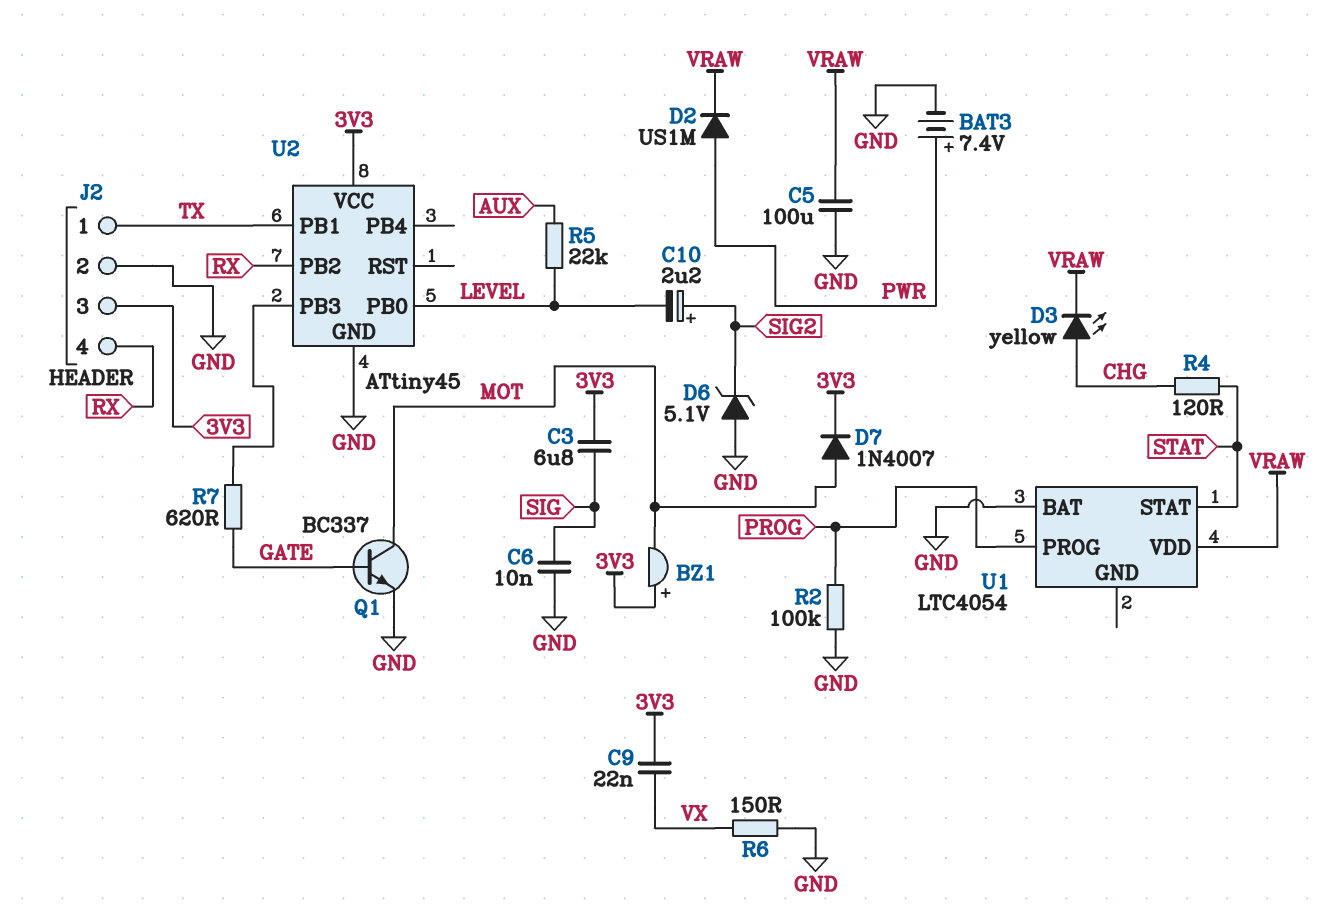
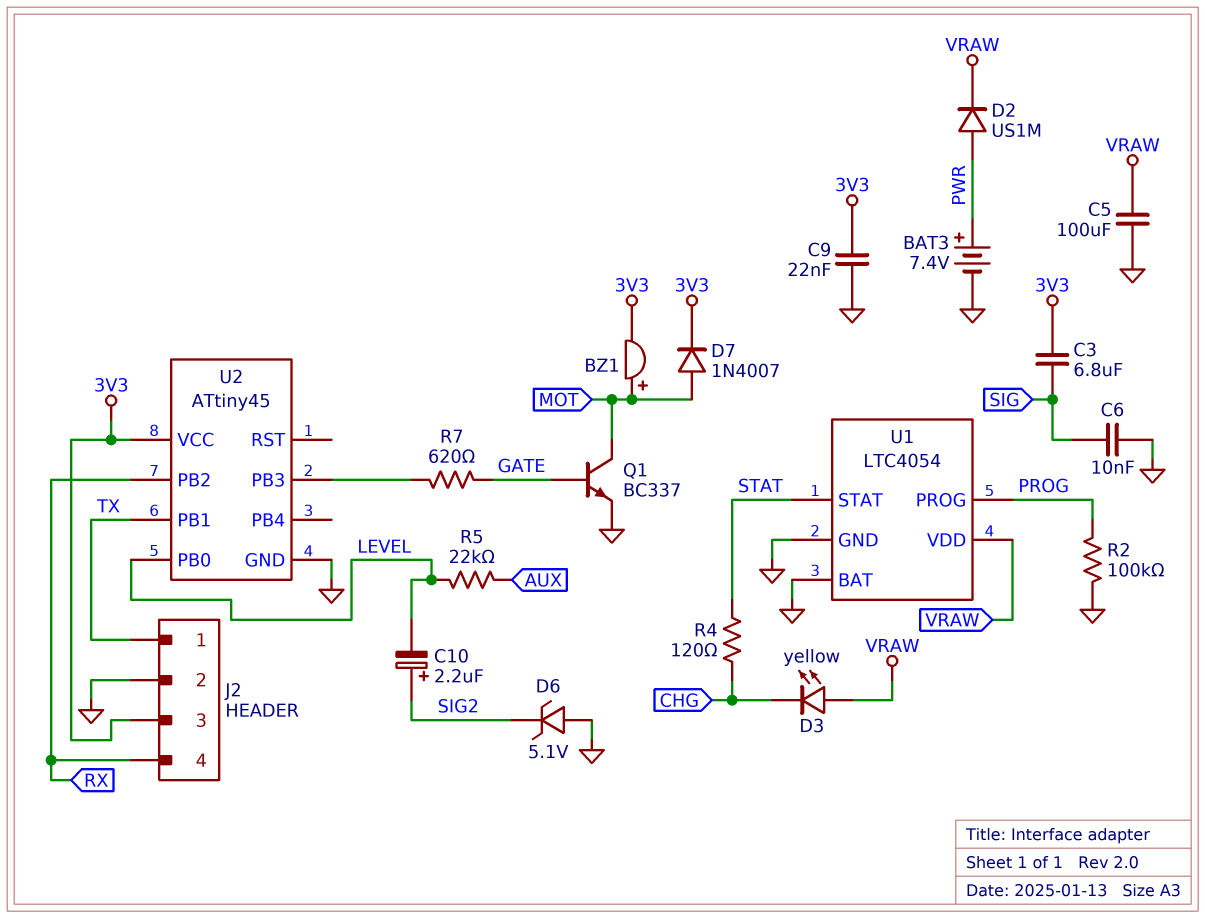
BZ1: buzzer (plus 3V3, minus MOT) -> buzzer (plus MOT, minus 3V3)
C9: 22nF (3V3, VX) -> 22nF (3V3, GND)
D3: LED yellow (A CHG, K VRAW) -> LED yellow (A VRAW, K CHG)
R6: 150 (GND, VX) -> none
U1 pin GND: none -> GND

